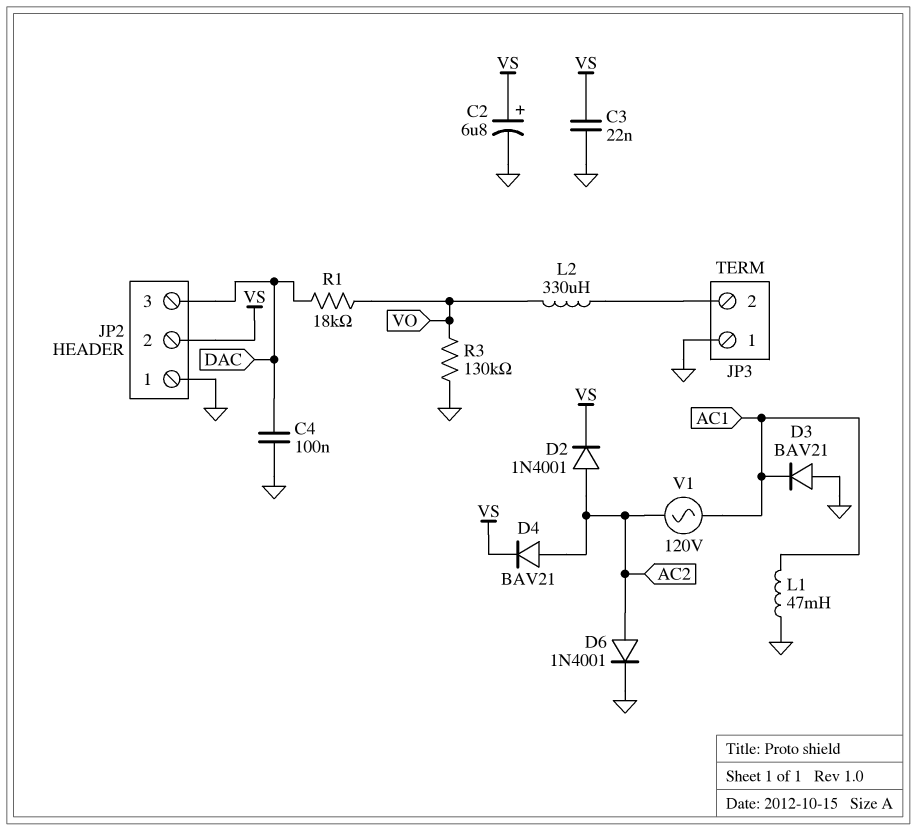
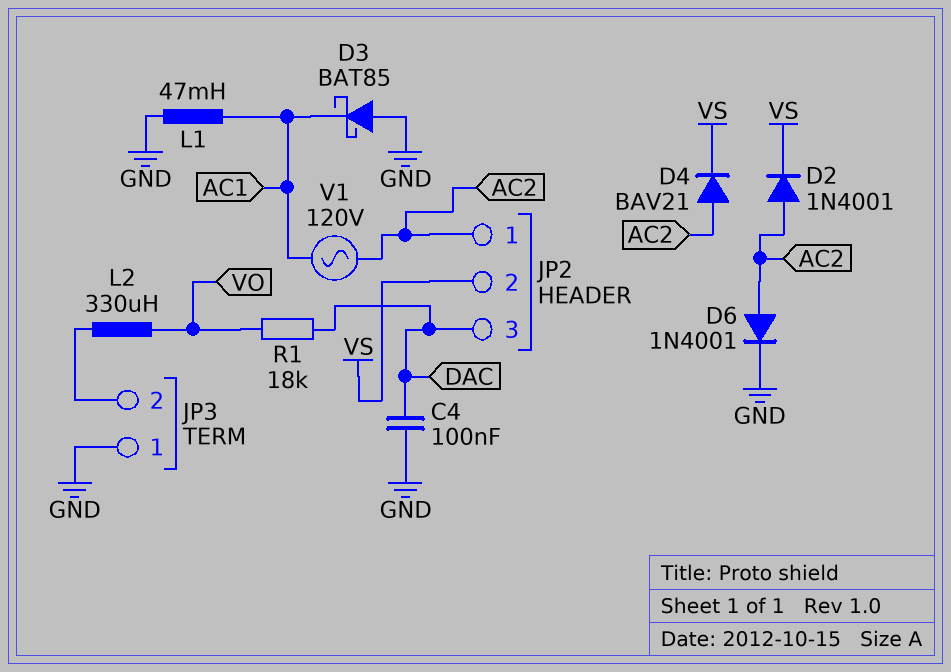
C2: 6.8uF (plus VS, minus GND) -> none
C3: 22nF (GND, VS) -> none
D3: diode BAV21 (A GND, K AC1) -> schottky BAT85 (A GND, K AC1)
JP2 pin 1: GND -> AC2
R3: 130k (GND, VO) -> none

